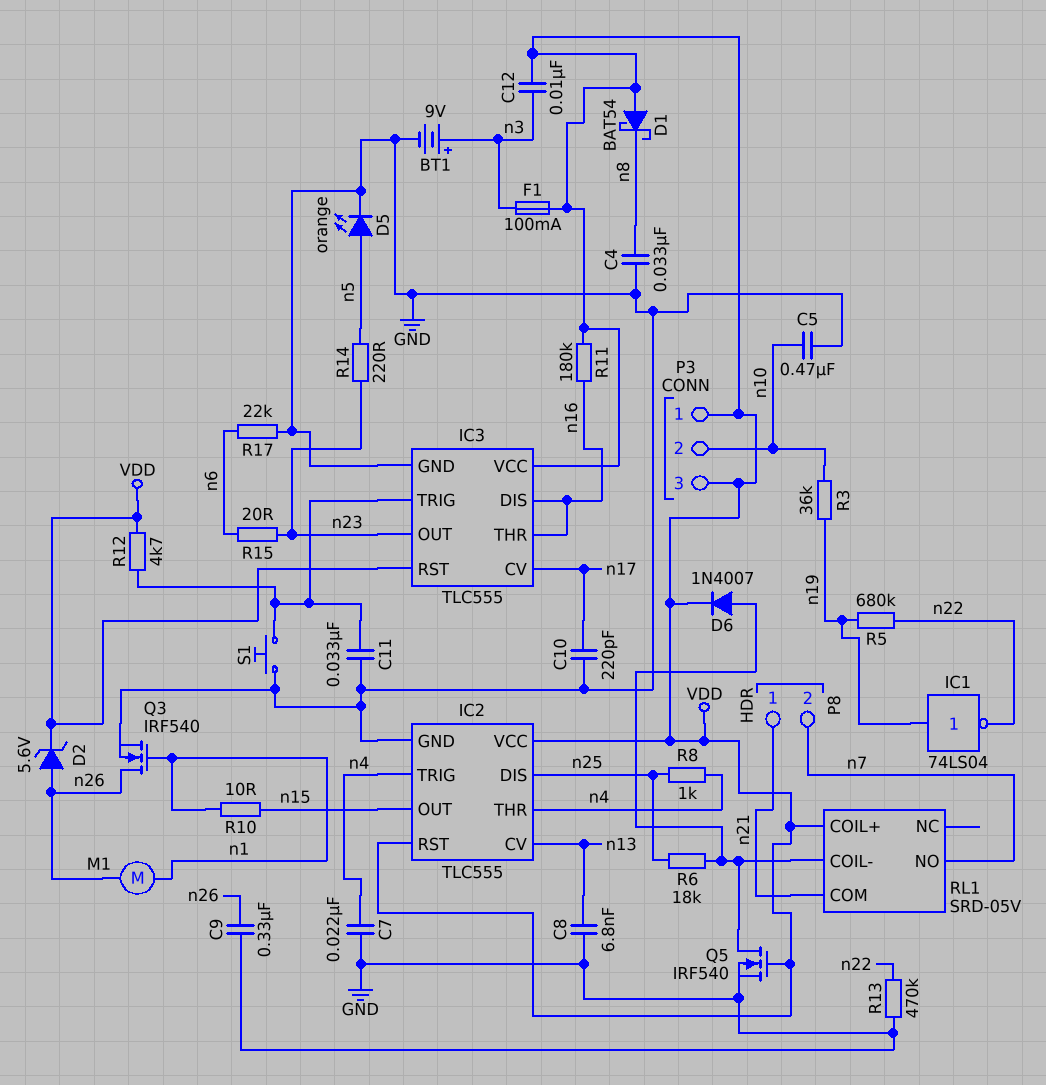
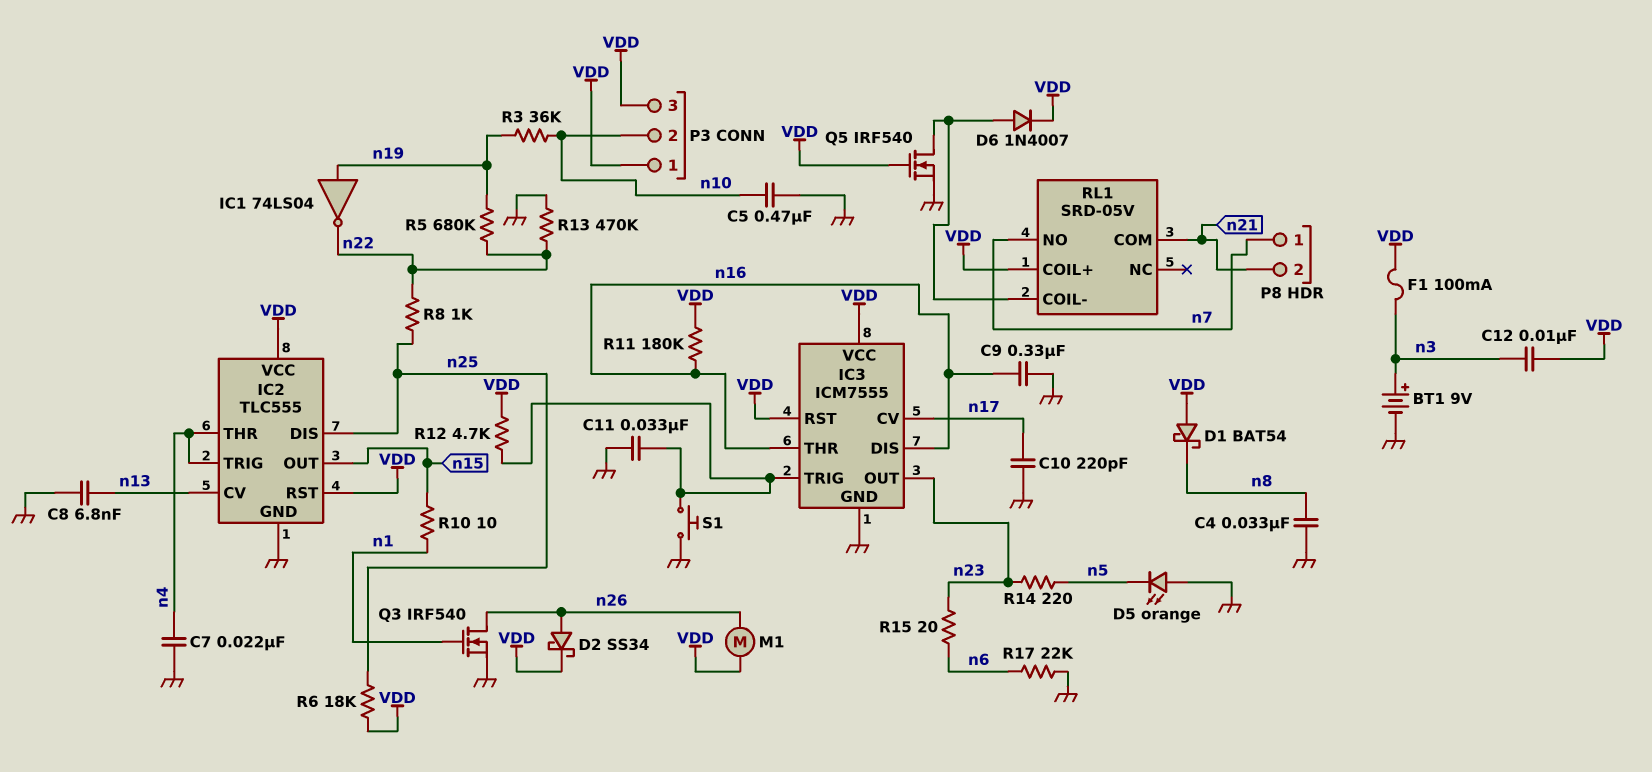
C9: 330nF (GND, n26) -> 330nF (GND, n16)
D2: zener 5.6V (A n26, K VDD) -> schottky SS34 (A n26, K VDD)
D5: LED orange (A n5, K GND) -> LED orange (A GND, K n5)
IC3: TLC555 -> ICM7555
M1: motor (n1, n26) -> motor (VDD, n26)
P8 pin 1: n21 -> n7
P8 pin 2: n7 -> n21
R6: 18k (RL1/COIL-, n25) -> 18k (VDD, n25)
R8: 1k (n4, n25) -> 1k (n22, n25)

